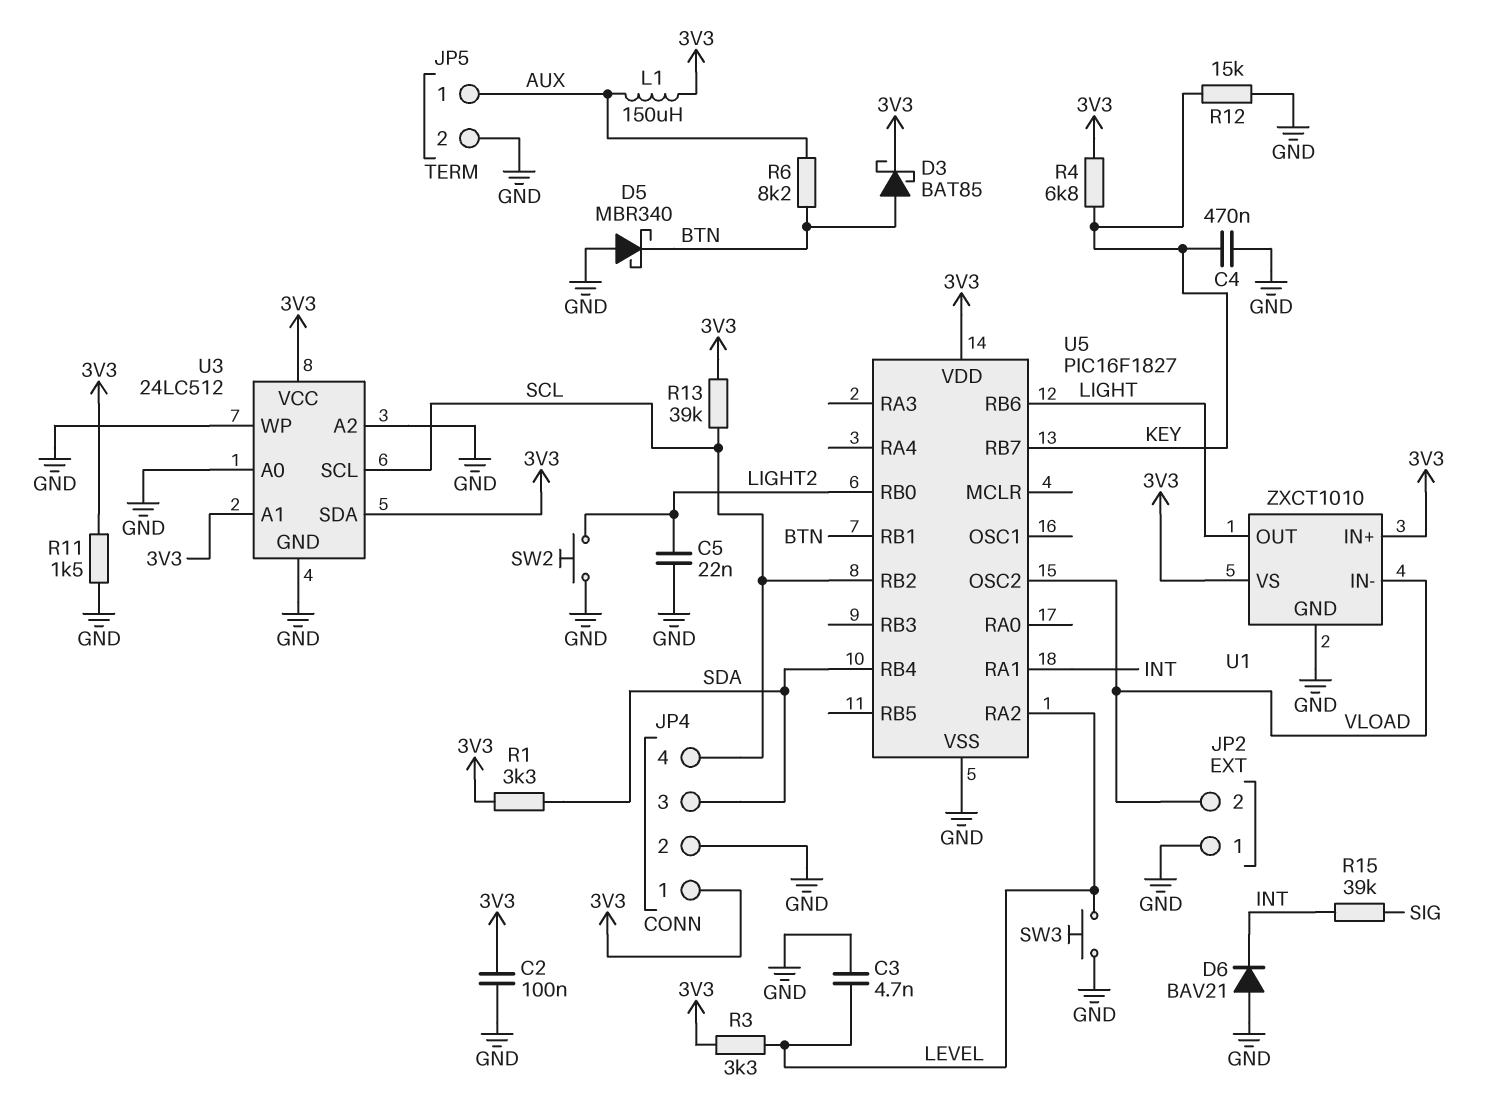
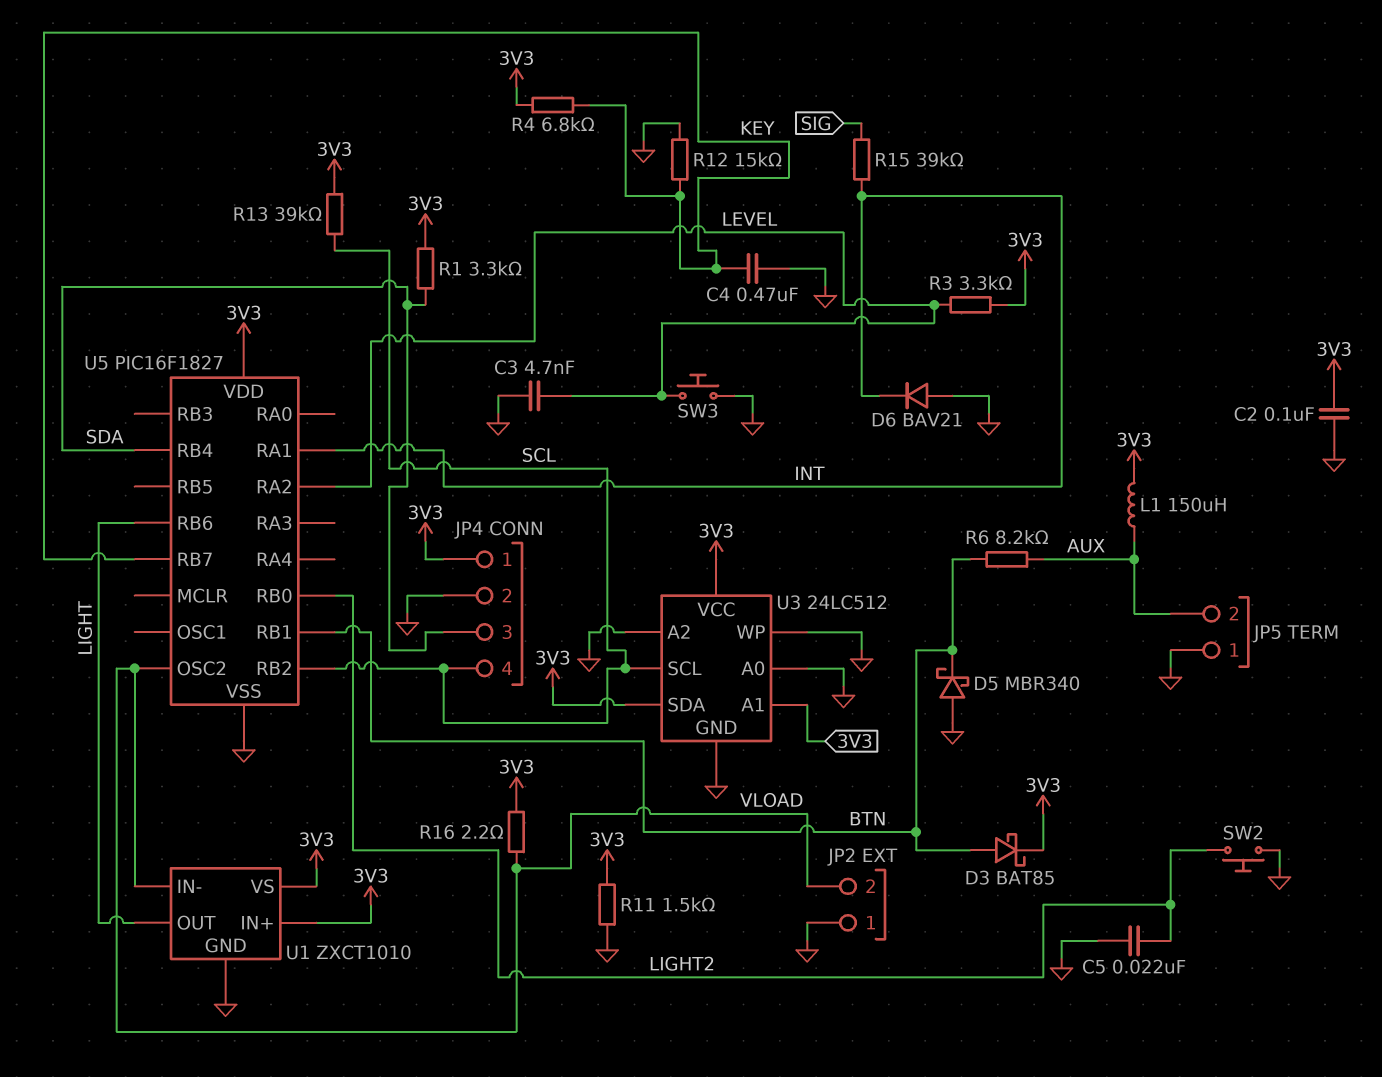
JP5 pin 1: AUX -> GND
JP5 pin 2: GND -> AUX
R16: none -> 2.2 (3V3, VLOAD)

